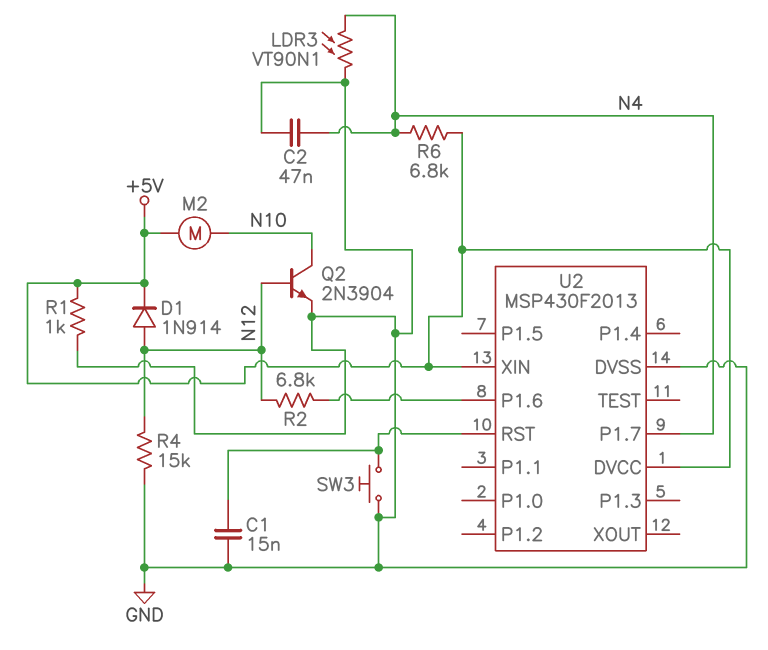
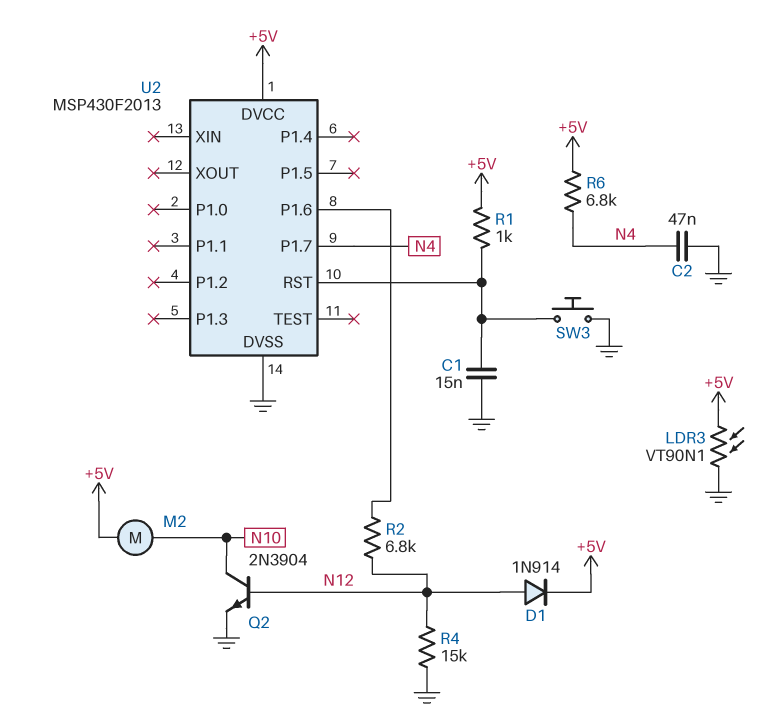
LDR3: VT90N1 (GND, N4) -> VT90N1 (+5V, GND)
R1: 1k (+5V, GND) -> 1k (+5V, U2/RST)
U2 pin XIN: +5V -> none

